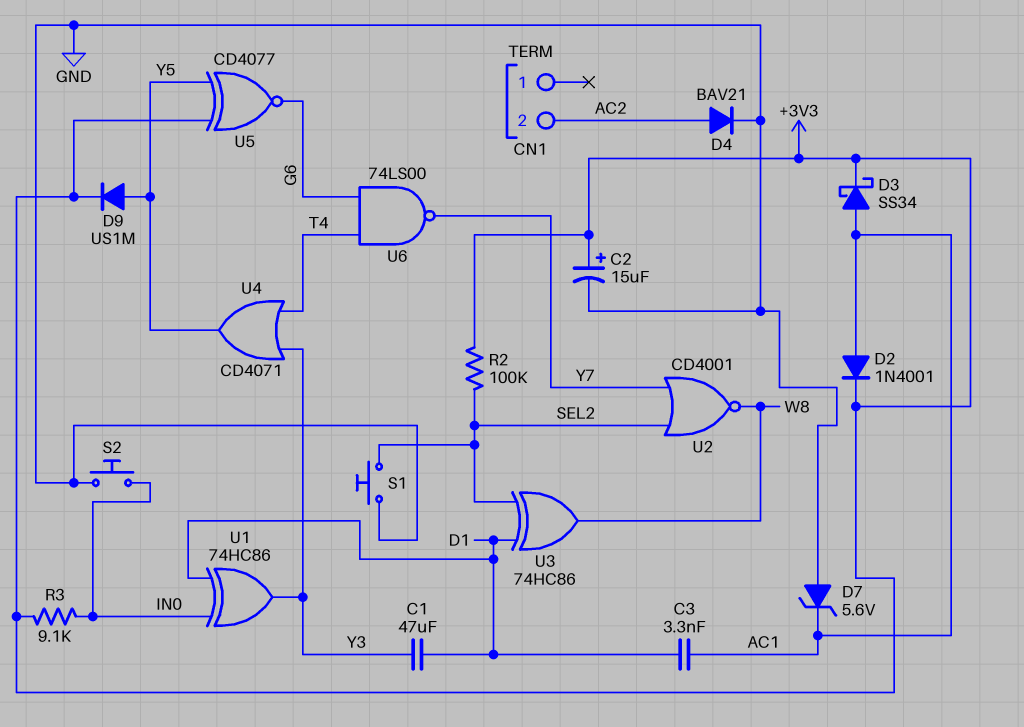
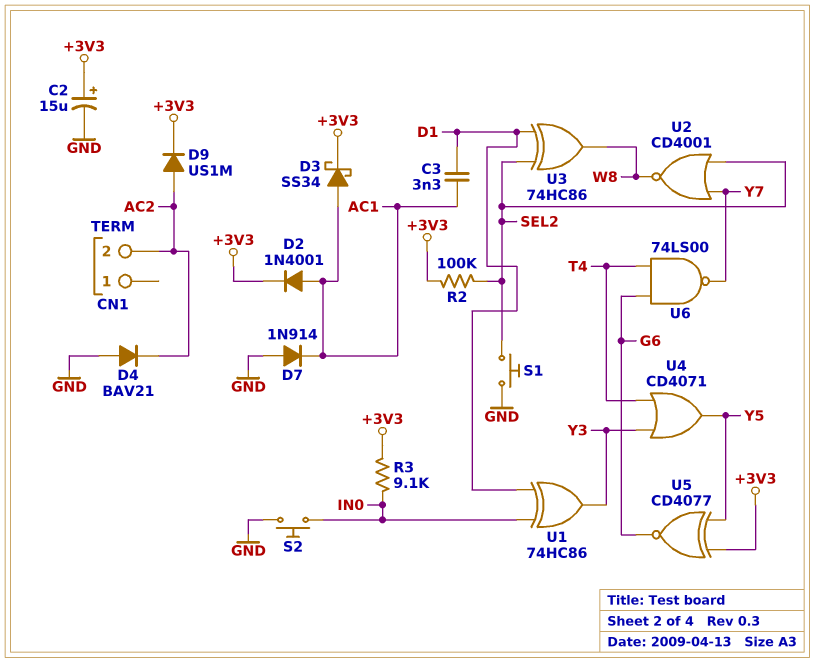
C1: 47uF (D1, Y3) -> none
D4: diode BAV21 (A AC2, K GND) -> diode BAV21 (A GND, K AC2)
D7: zener 5.6V (A GND, K AC1) -> diode 1N914 (A GND, K AC1)
D9: diode US1M (A Y5, K +3V3) -> diode US1M (A AC2, K +3V3)

